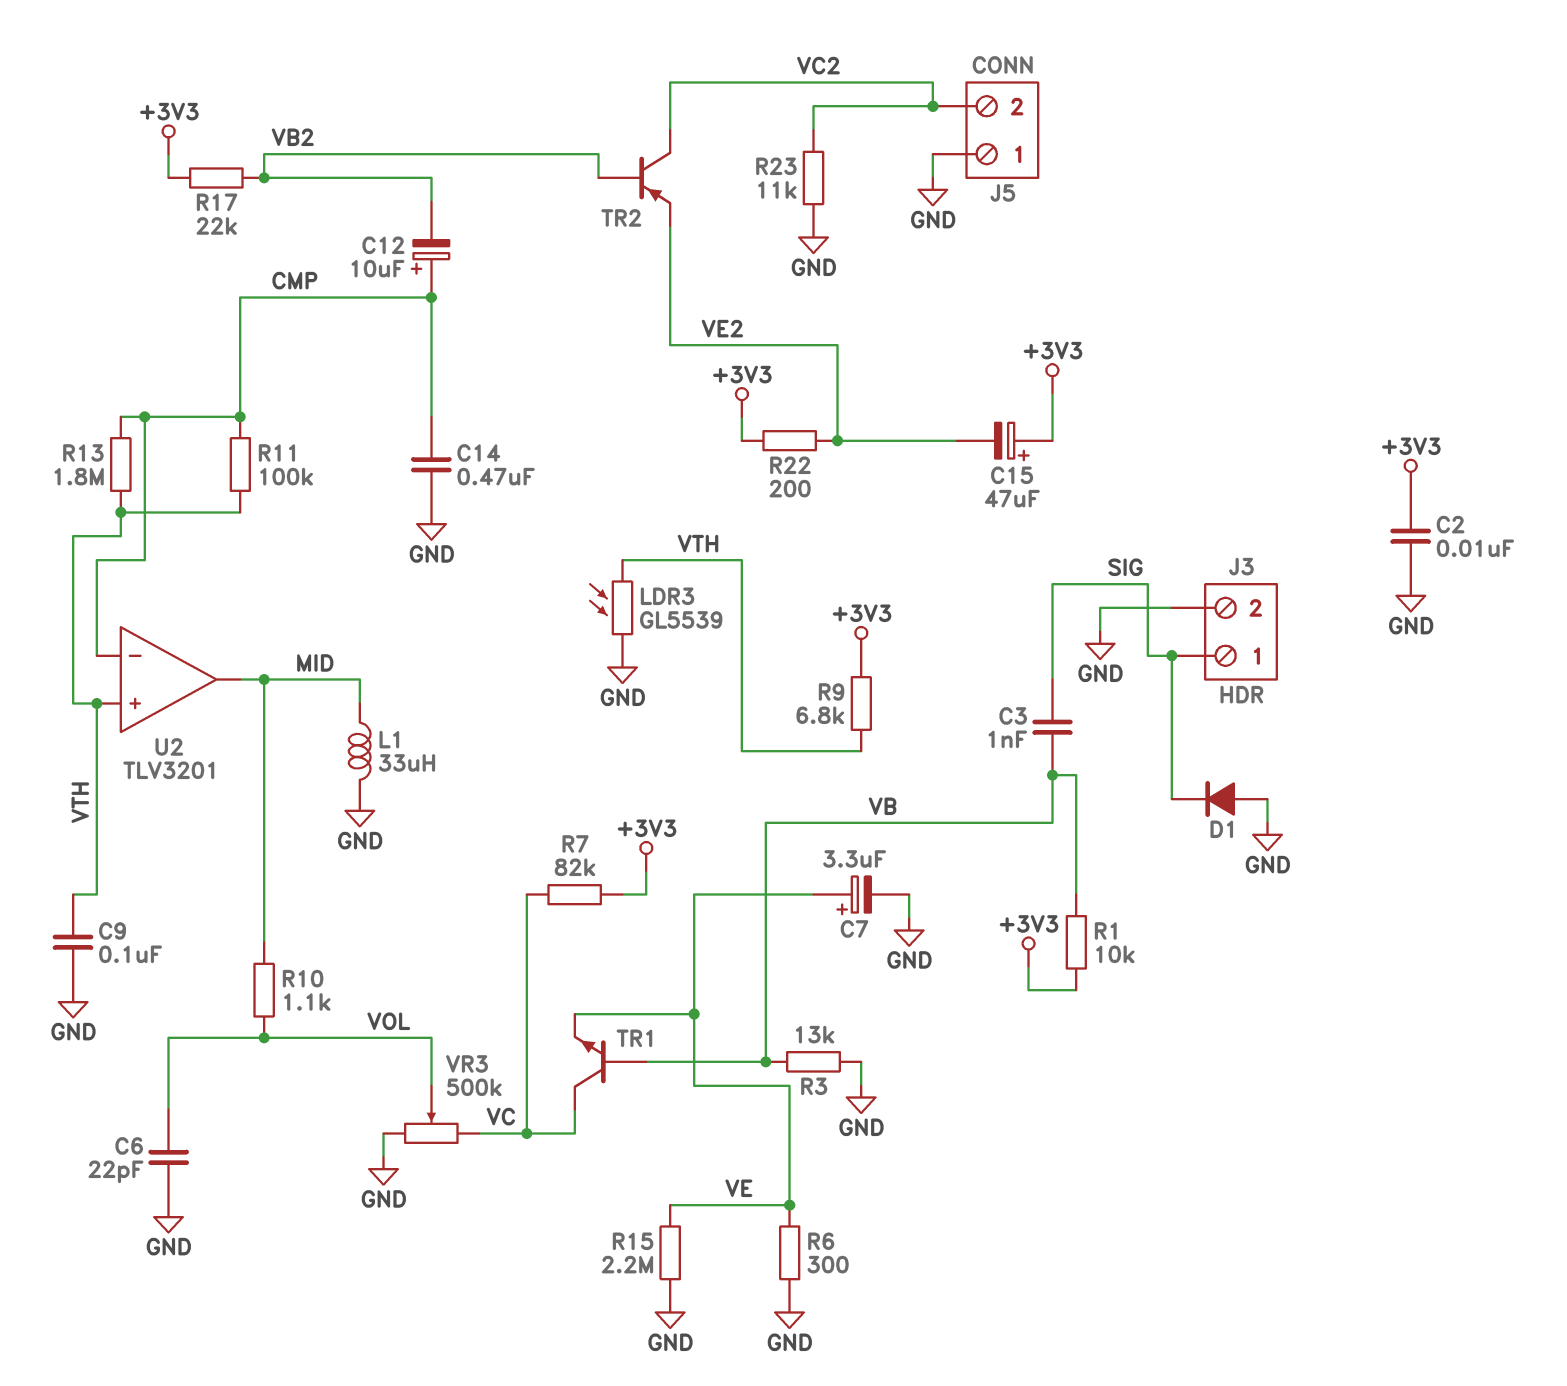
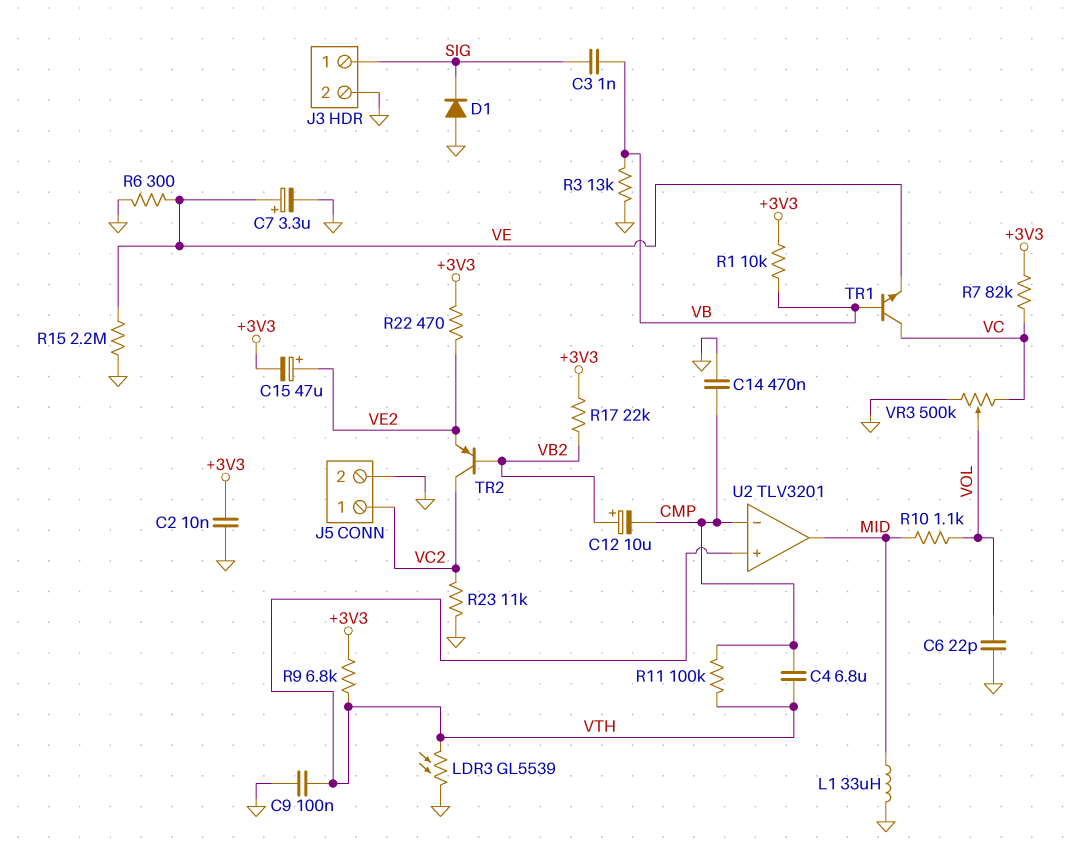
C4: none -> 6.8uF (CMP, VTH)
C12: 10uF (plus CMP, minus VB2) -> 10uF (plus VB2, minus CMP)
C15: 47uF (plus +3V3, minus VE2) -> 47uF (plus VE2, minus +3V3)
J5 pin 1: GND -> VC2
J5 pin 2: VC2 -> GND
R13: 1.8M (CMP, VTH) -> none
R22: 200 (+3V3, VE2) -> 470 (+3V3, VE2)

